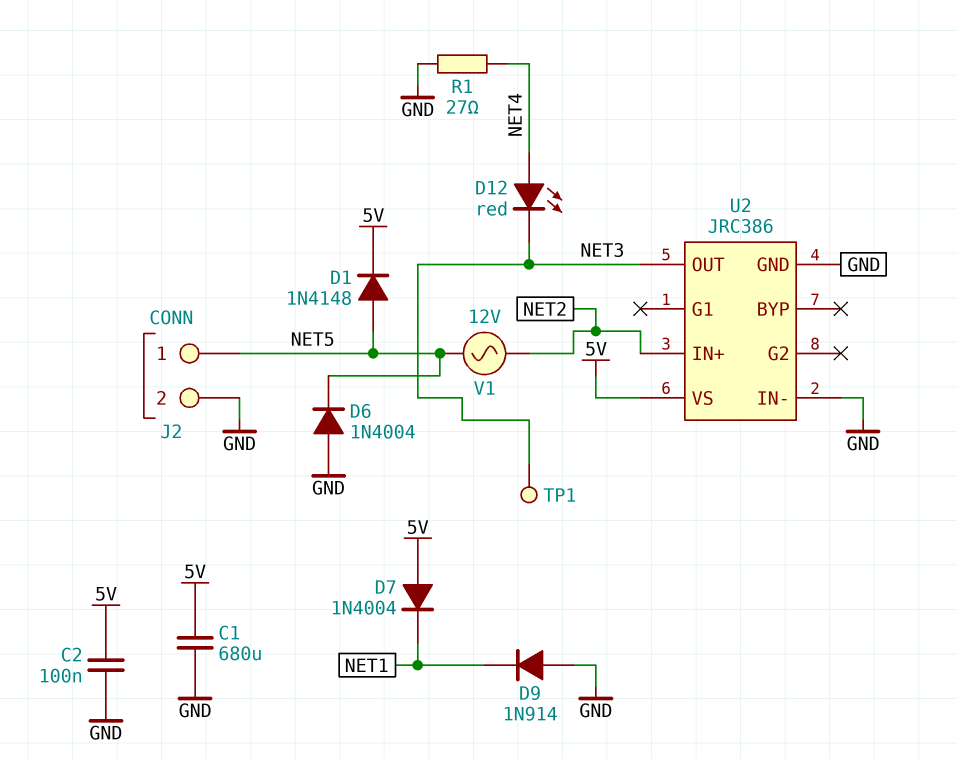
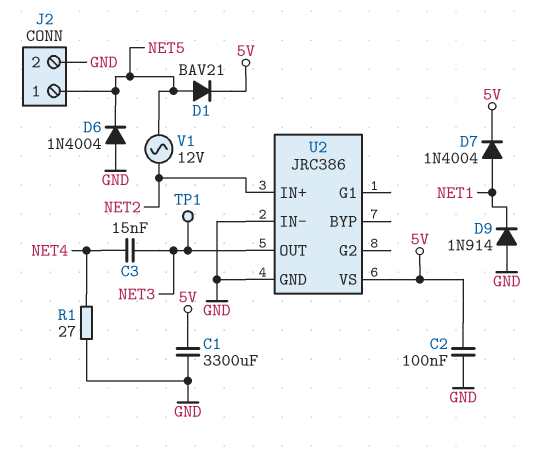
C1: 680uF (5V, GND) -> 3300uF (5V, GND)
C3: none -> 15nF (NET3, NET4)
D1: diode 1N4148 (A NET5, K 5V) -> diode BAV21 (A NET5, K 5V)
D7: diode 1N4004 (A 5V, K NET1) -> diode 1N4004 (A NET1, K 5V)
D12: LED red (A NET4, K NET3) -> none

